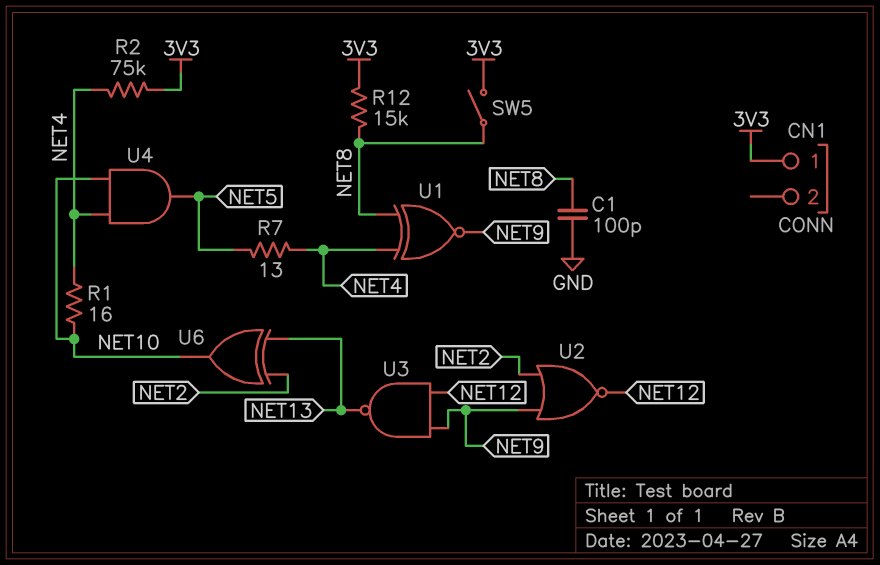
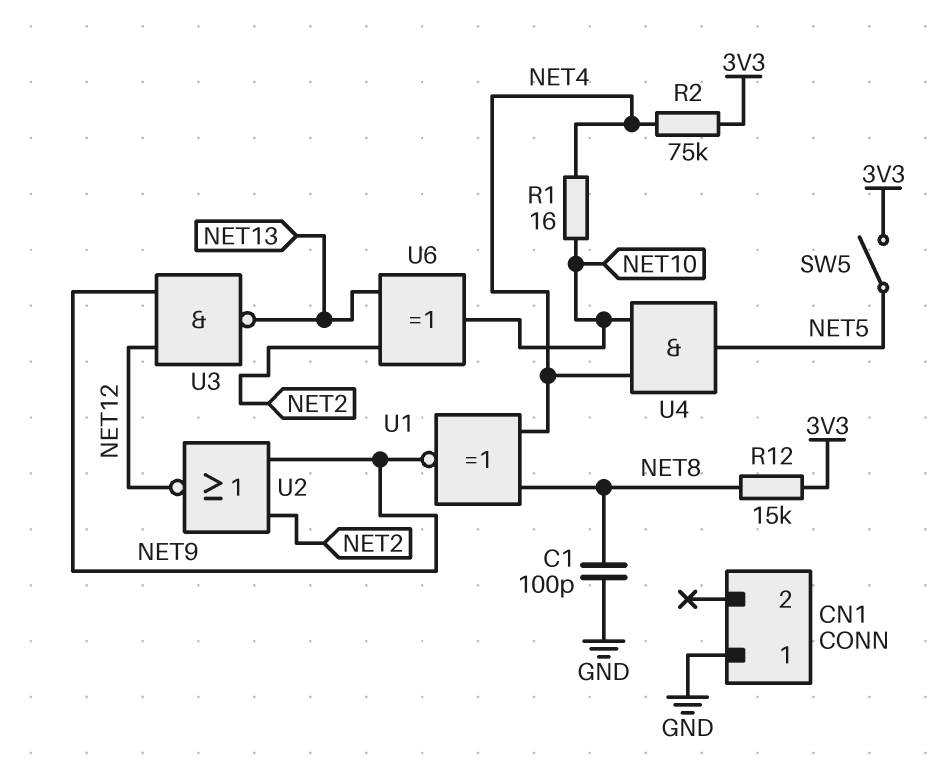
CN1 pin 1: 3V3 -> GND
R7: 13 (NET4, NET5) -> none
SW5: switch (3V3, NET8) -> switch (3V3, NET5)

